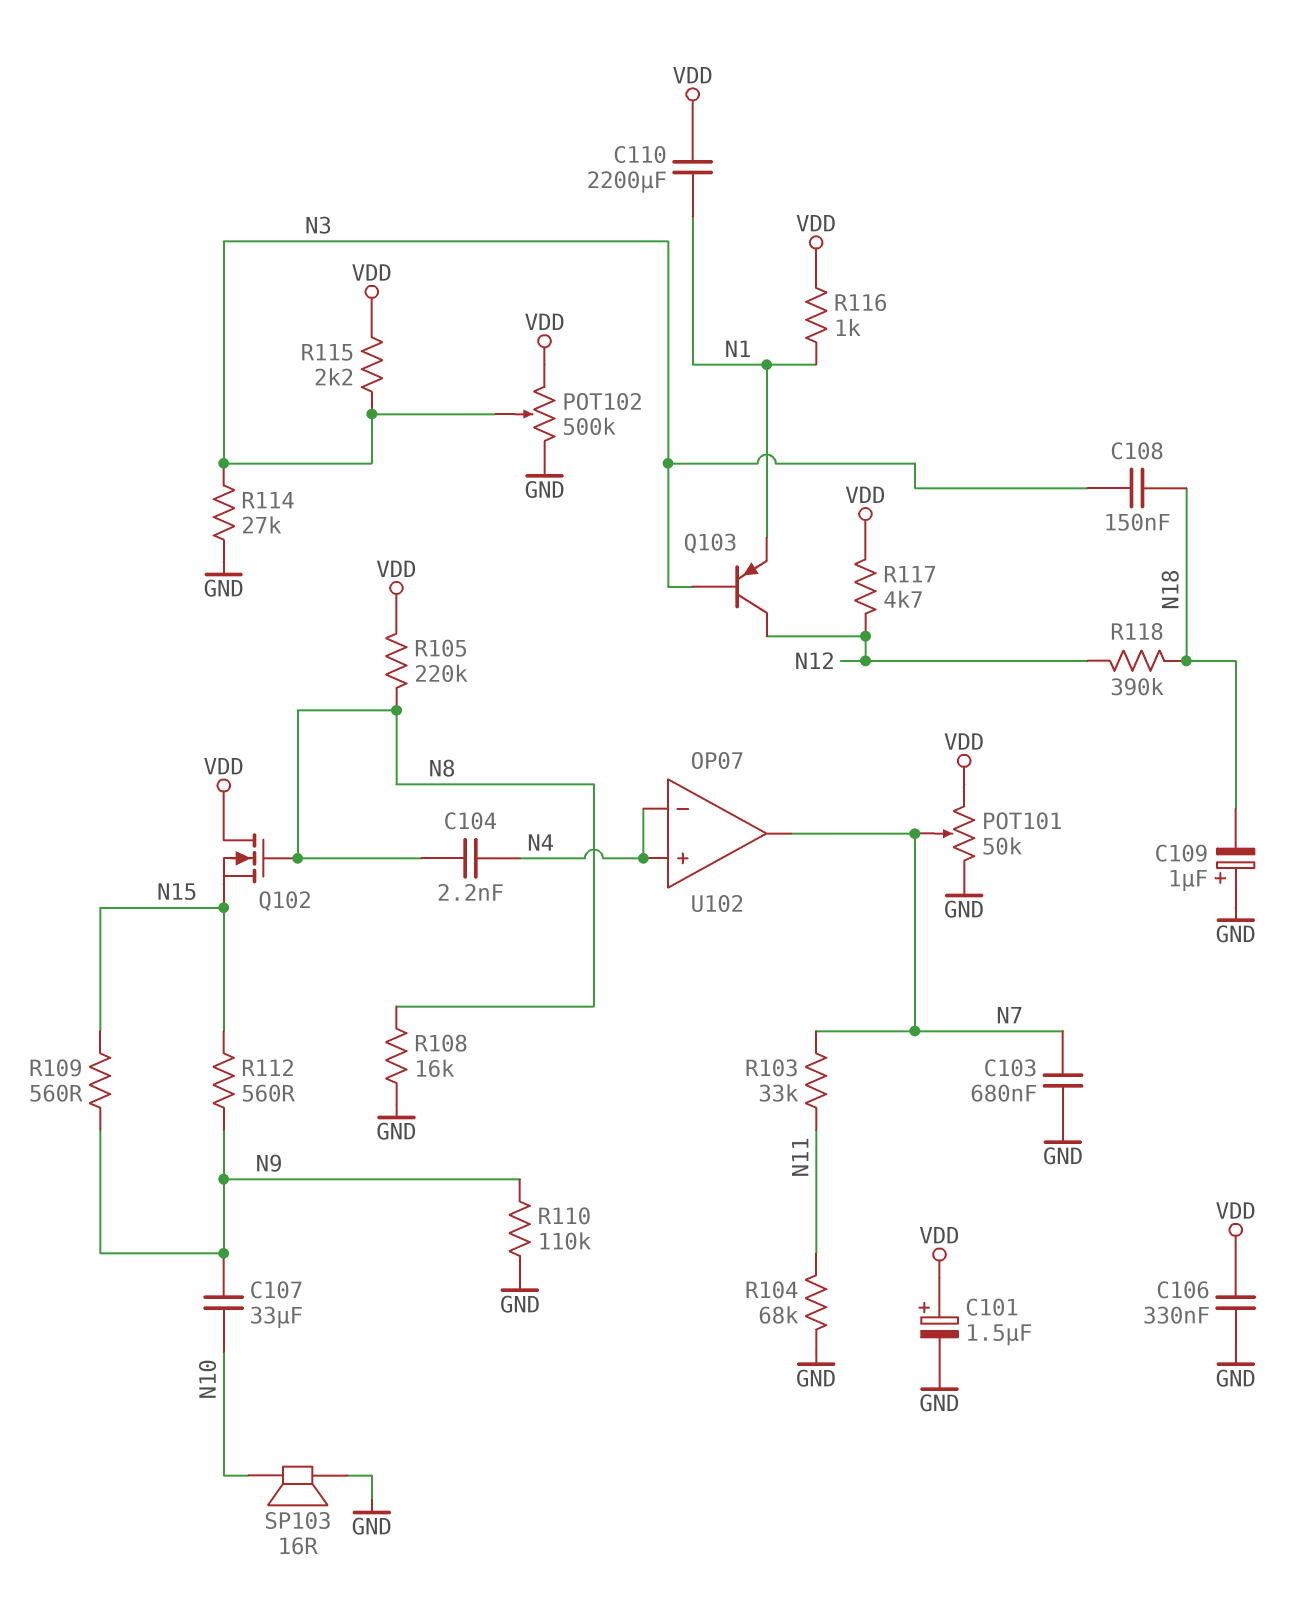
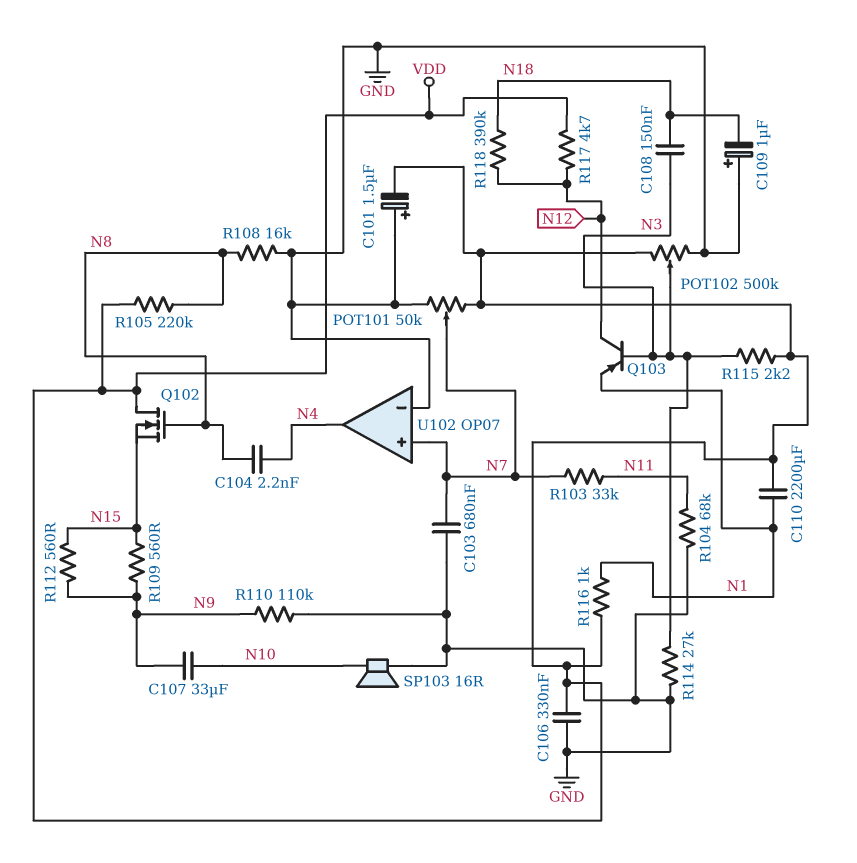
C101: 1.5uF (plus VDD, minus GND) -> 1.5uF (plus GND, minus VDD)
U102 pin in+: N4 -> N7
U102 pin in-: N4 -> GND
U102 pin out: N7 -> N4

